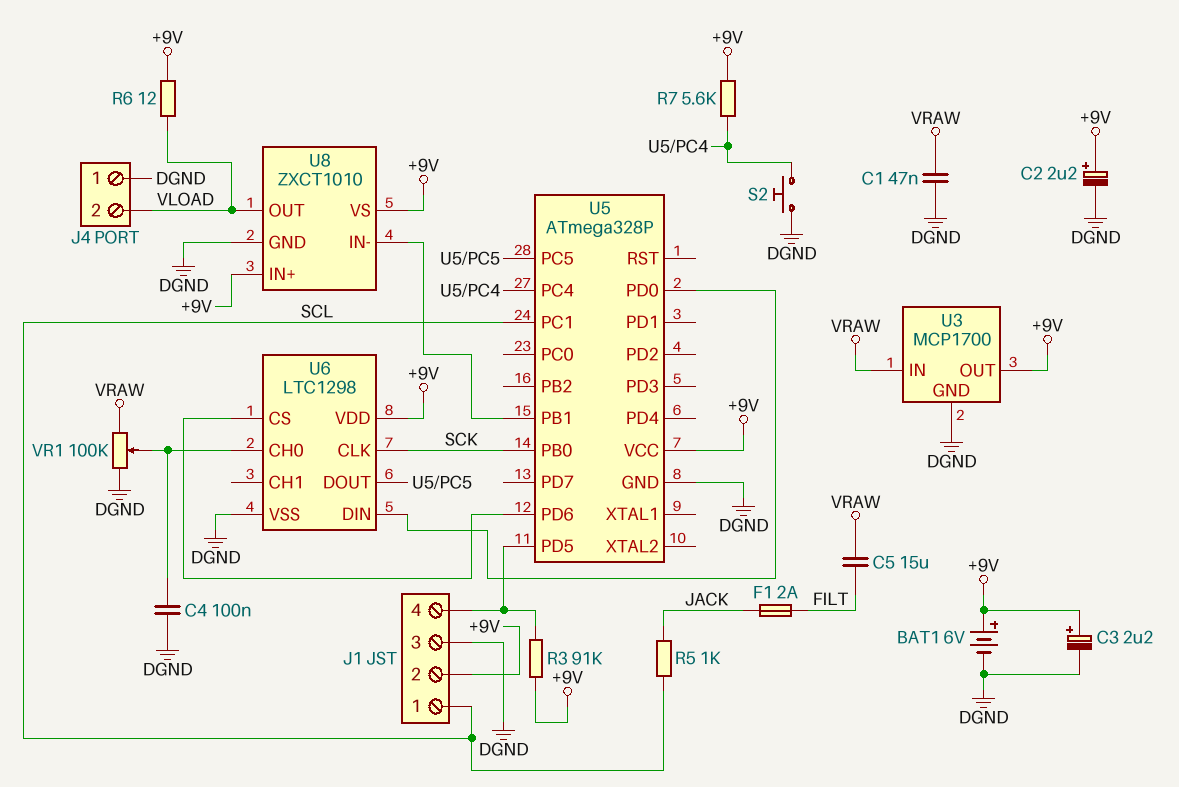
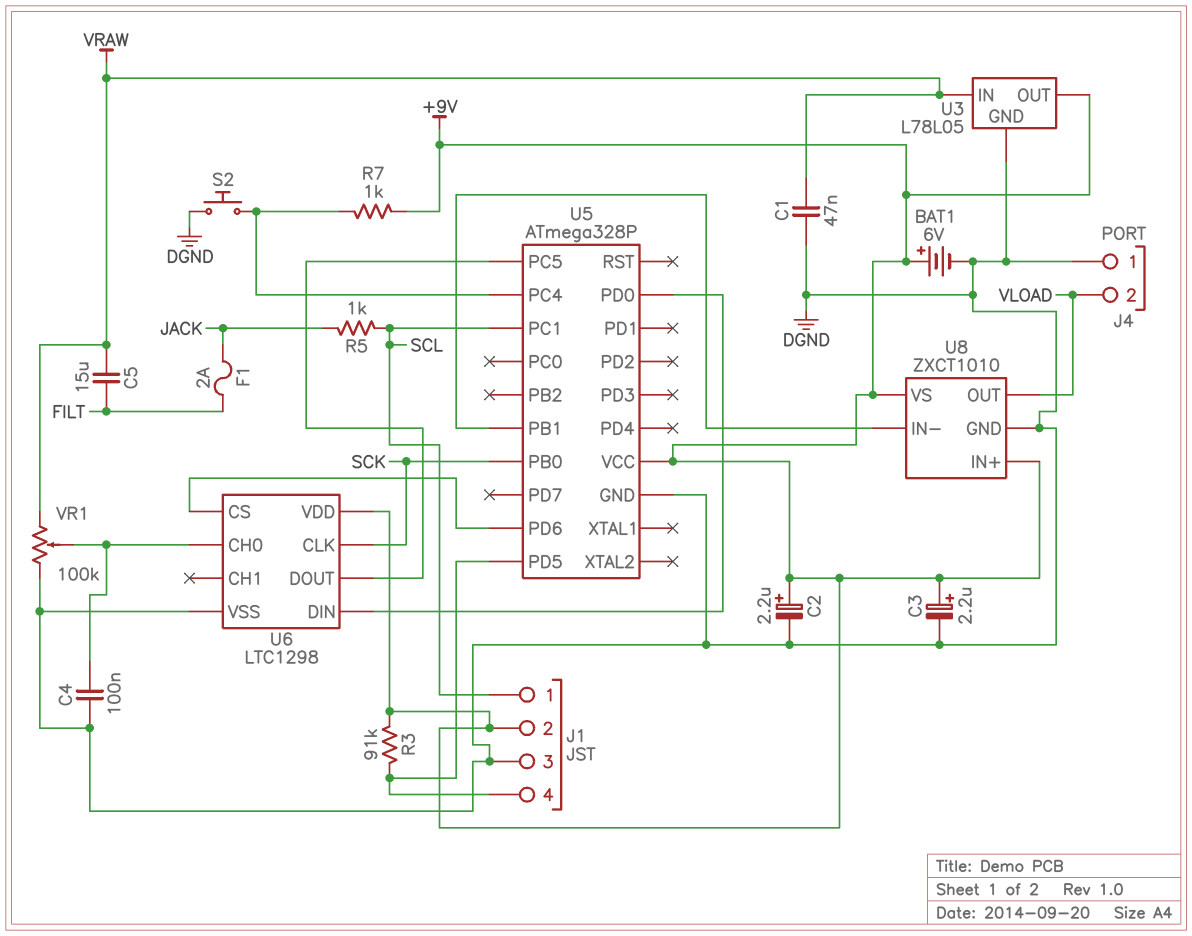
R6: 12 (+9V, VLOAD) -> none
R7: 5.6k (+9V, U5/PC4) -> 1k (+9V, U5/PC4)
U3: MCP1700 -> L78L05

